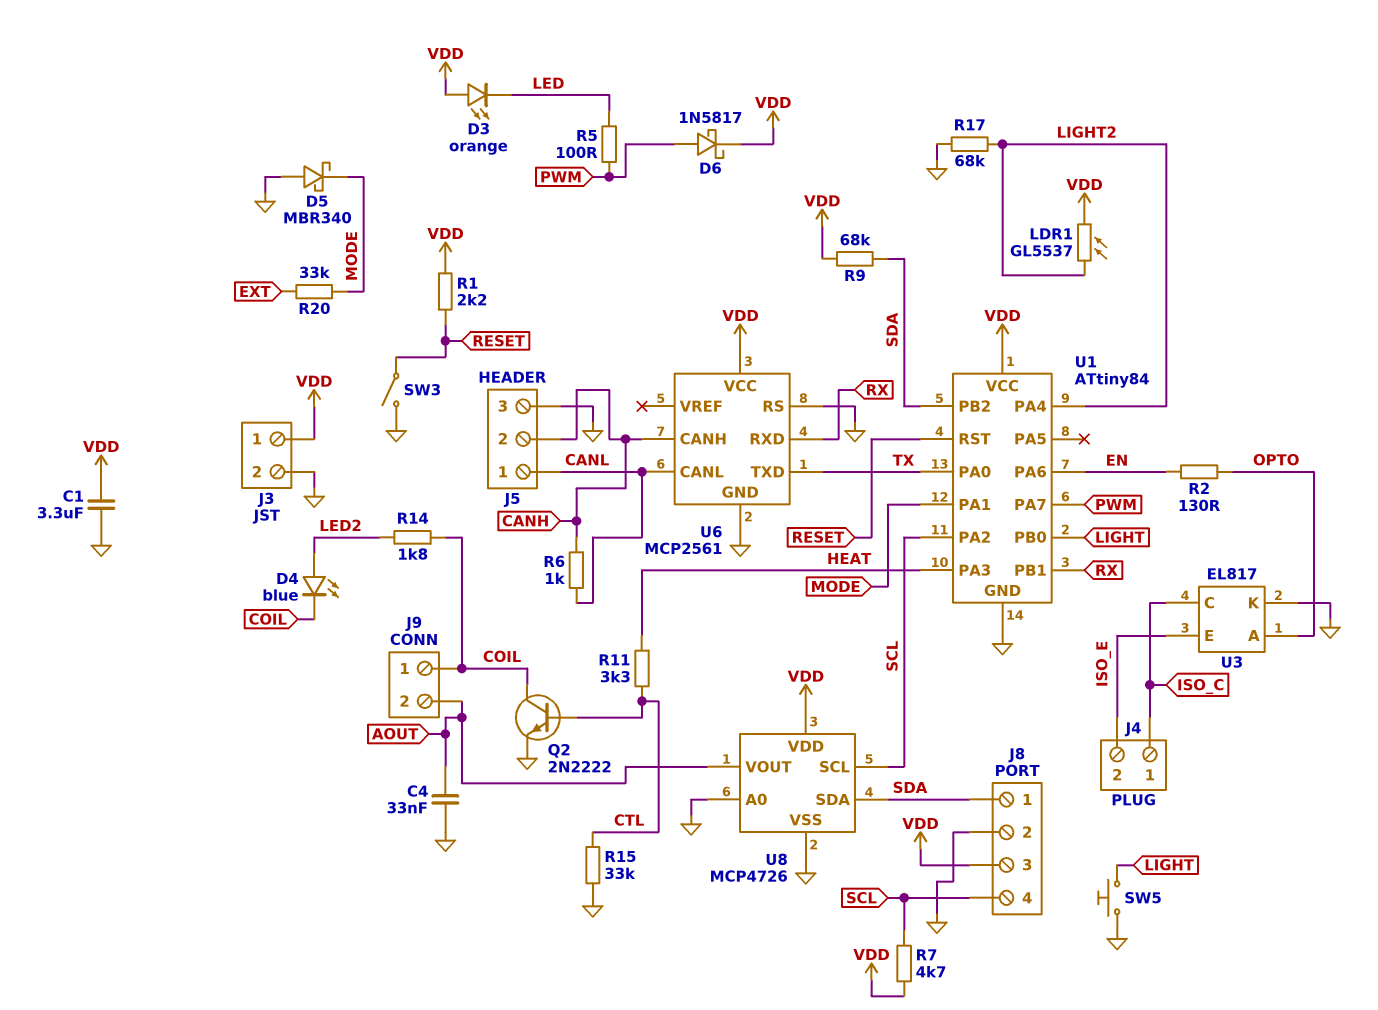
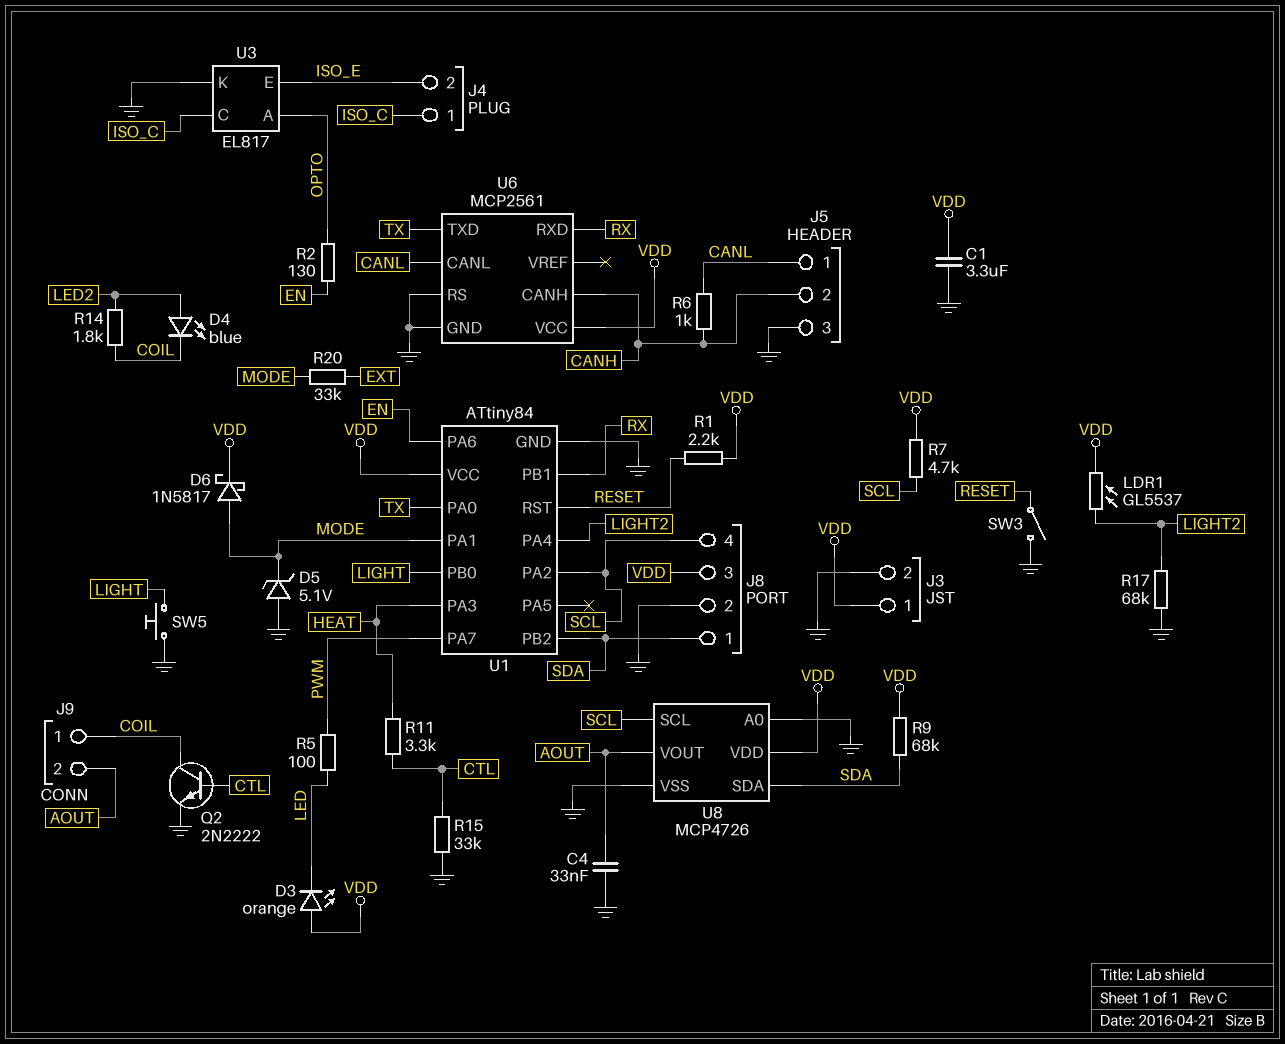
D5: schottky MBR340 (A GND, K MODE) -> zener 5.1V (A GND, K MODE)
D6: schottky 1N5817 (A PWM, K VDD) -> schottky 1N5817 (A MODE, K VDD)

